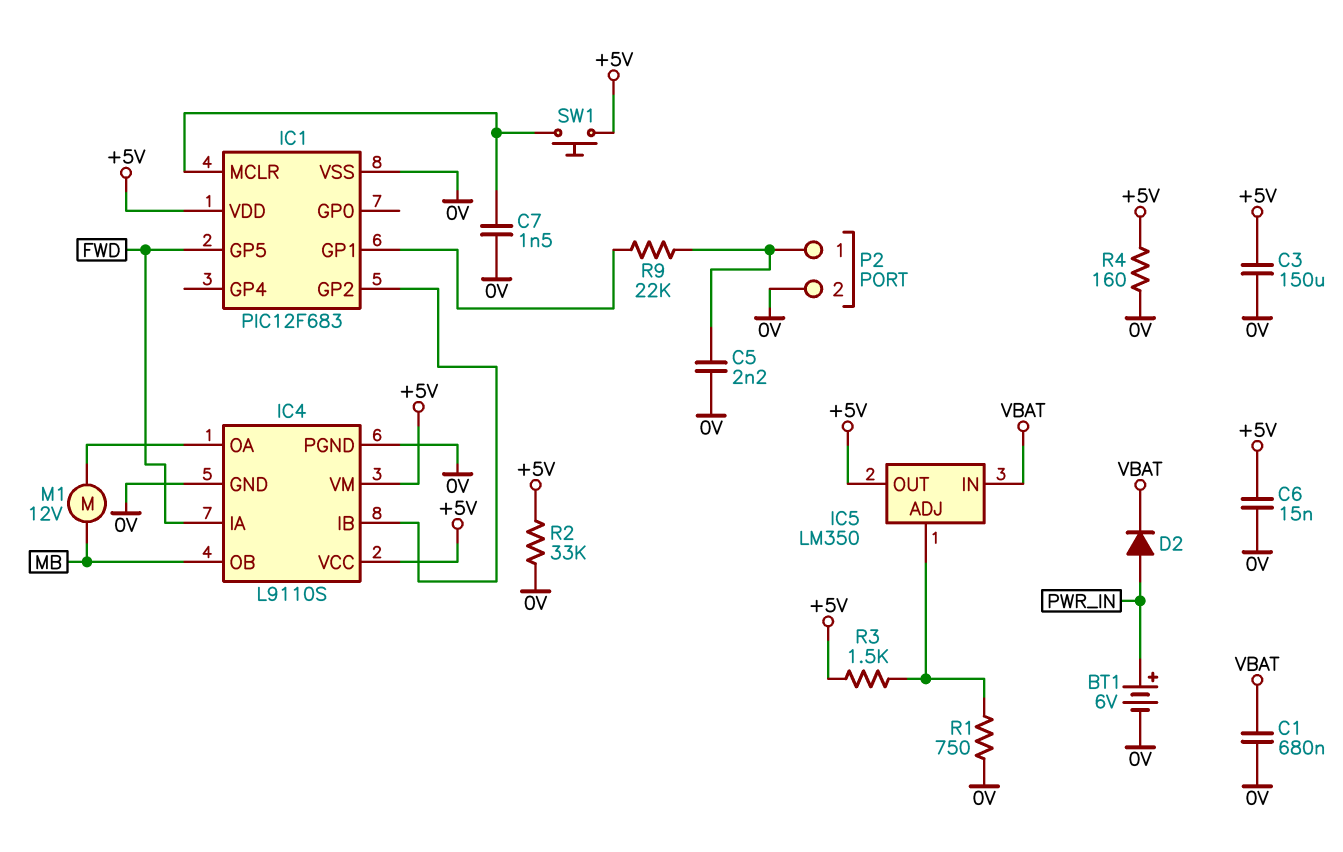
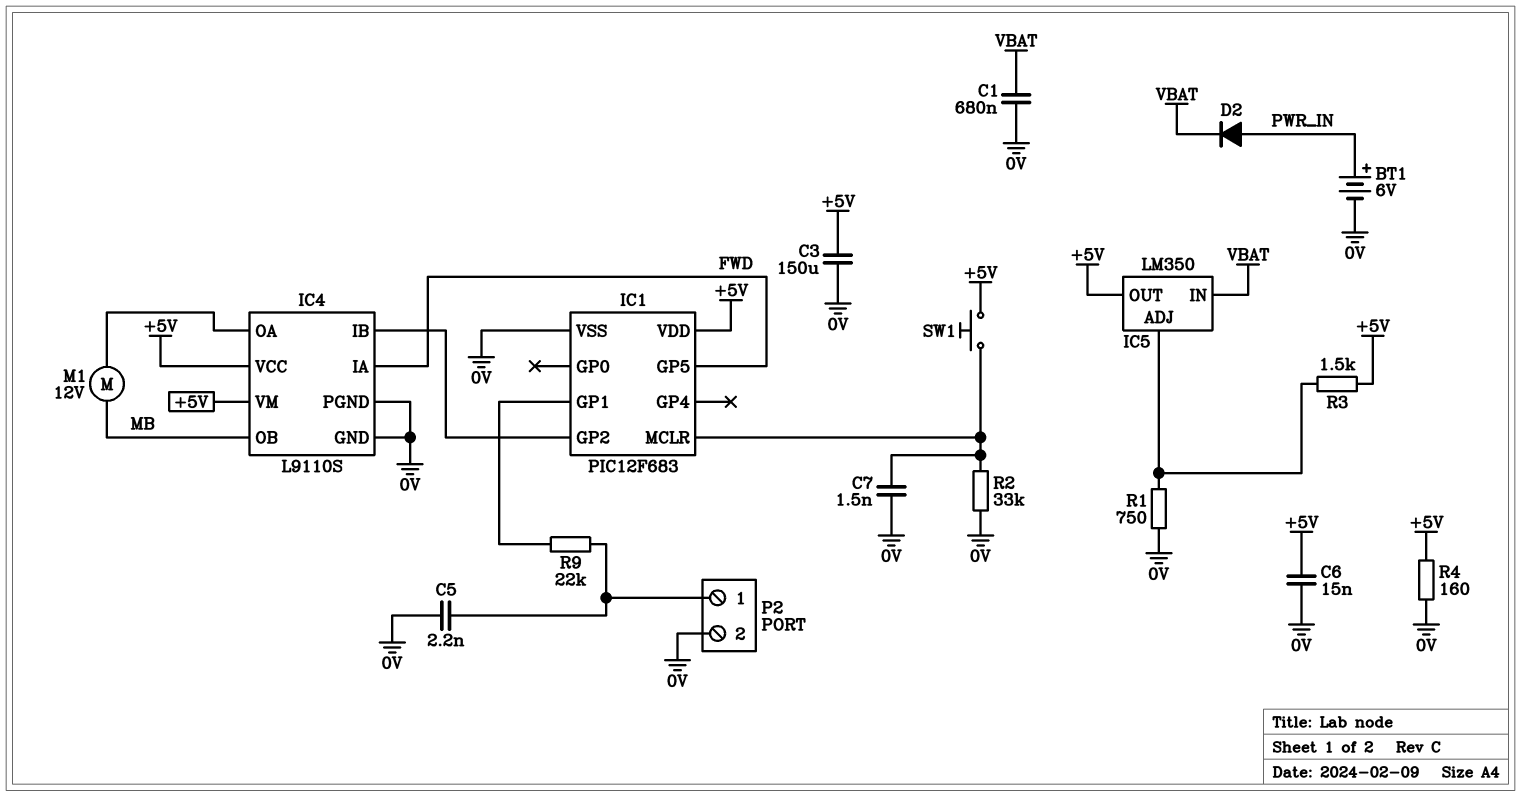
R2: 33k (+5V, 0V) -> 33k (0V, IC1/MCLR)

